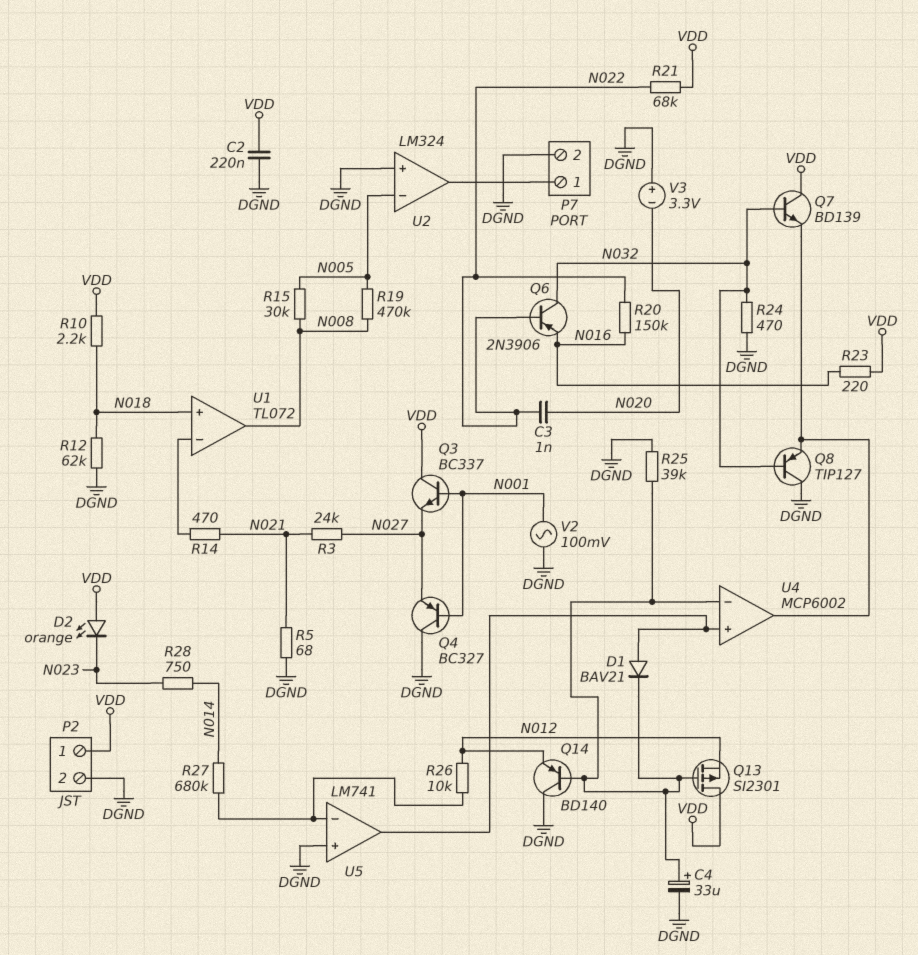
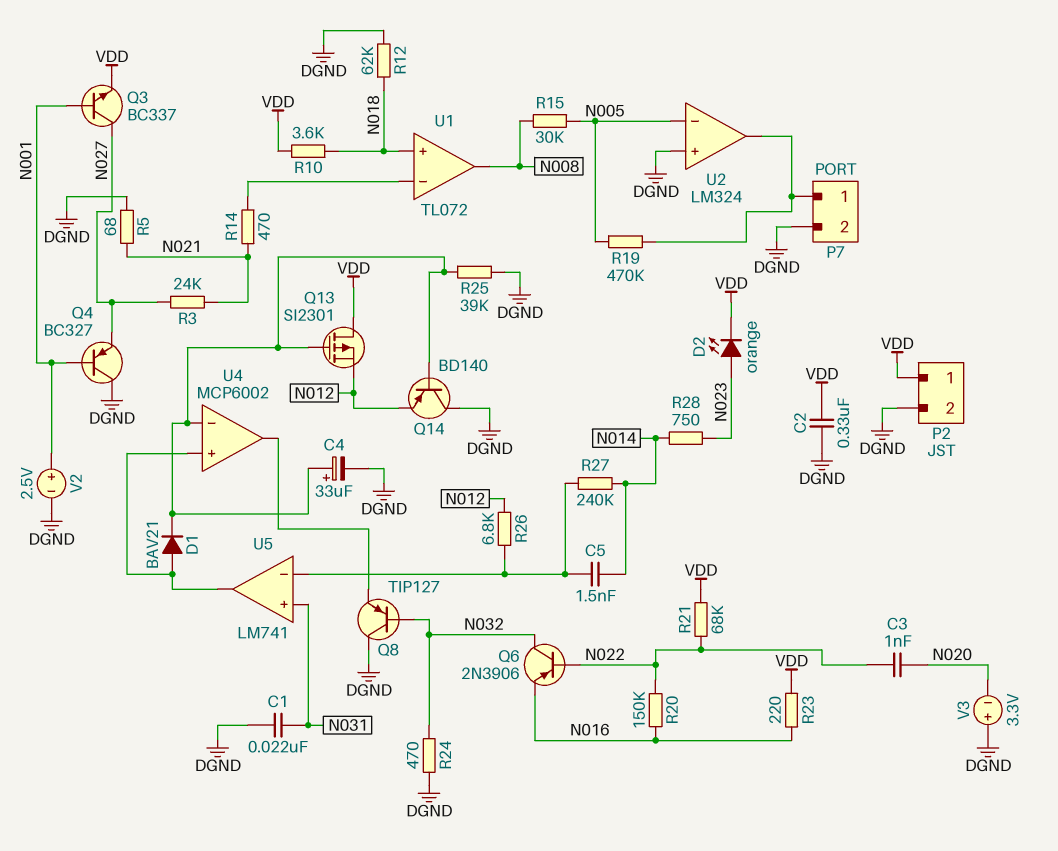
C1: none -> 22nF (DGND, N031)
C2: 220nF (DGND, VDD) -> 330nF (DGND, VDD)
C5: none -> 1.5nF (N014, U5/in-)
D2: LED orange (A VDD, K N023) -> LED orange (A N023, K VDD)
Q3: NPN BC337 (B N001, C VDD, E N027) -> NPN BC337 (B N001, C N027, E VDD)
Q7: NPN BD139 (B N032, C VDD, E U4/out) -> none
R10: 2.2k (N018, VDD) -> 3.6k (N018, VDD)
R19: 470k (N005, N008) -> 470k (N005, P7/1)
R26: 10k (N012, U5/in-) -> 6.8k (N012, U5/in-)
R27: 680k (N014, U5/in-) -> 240k (N014, U5/in-)
U5 pin in+: DGND -> N031
V2: AC 100mV (DGND, N001) -> 2.5V (plus N001, minus DGND)

